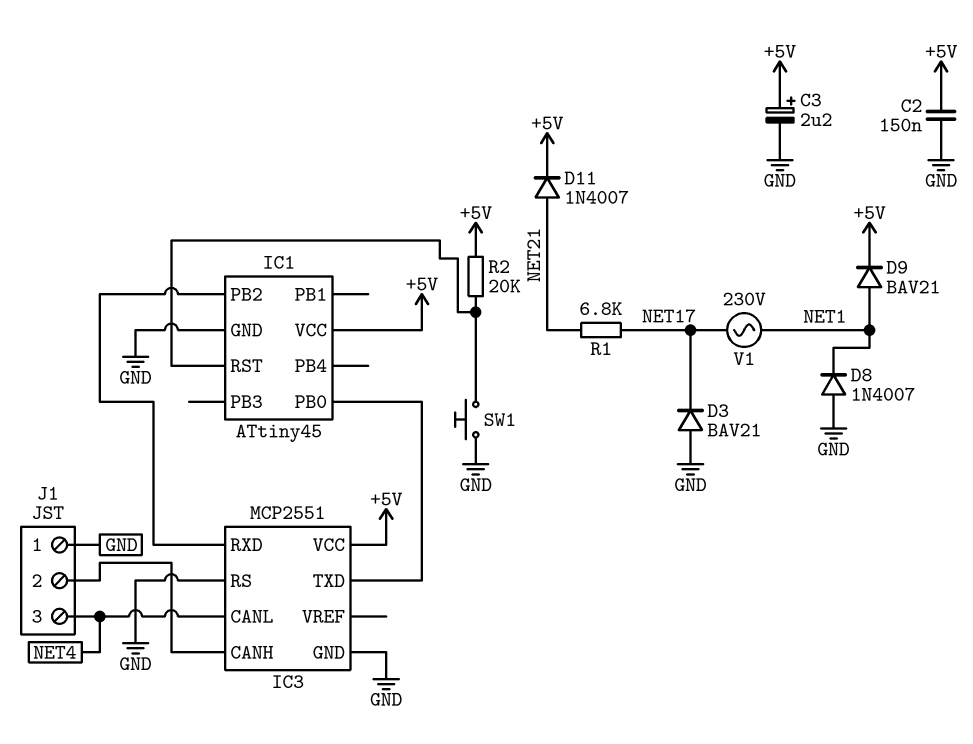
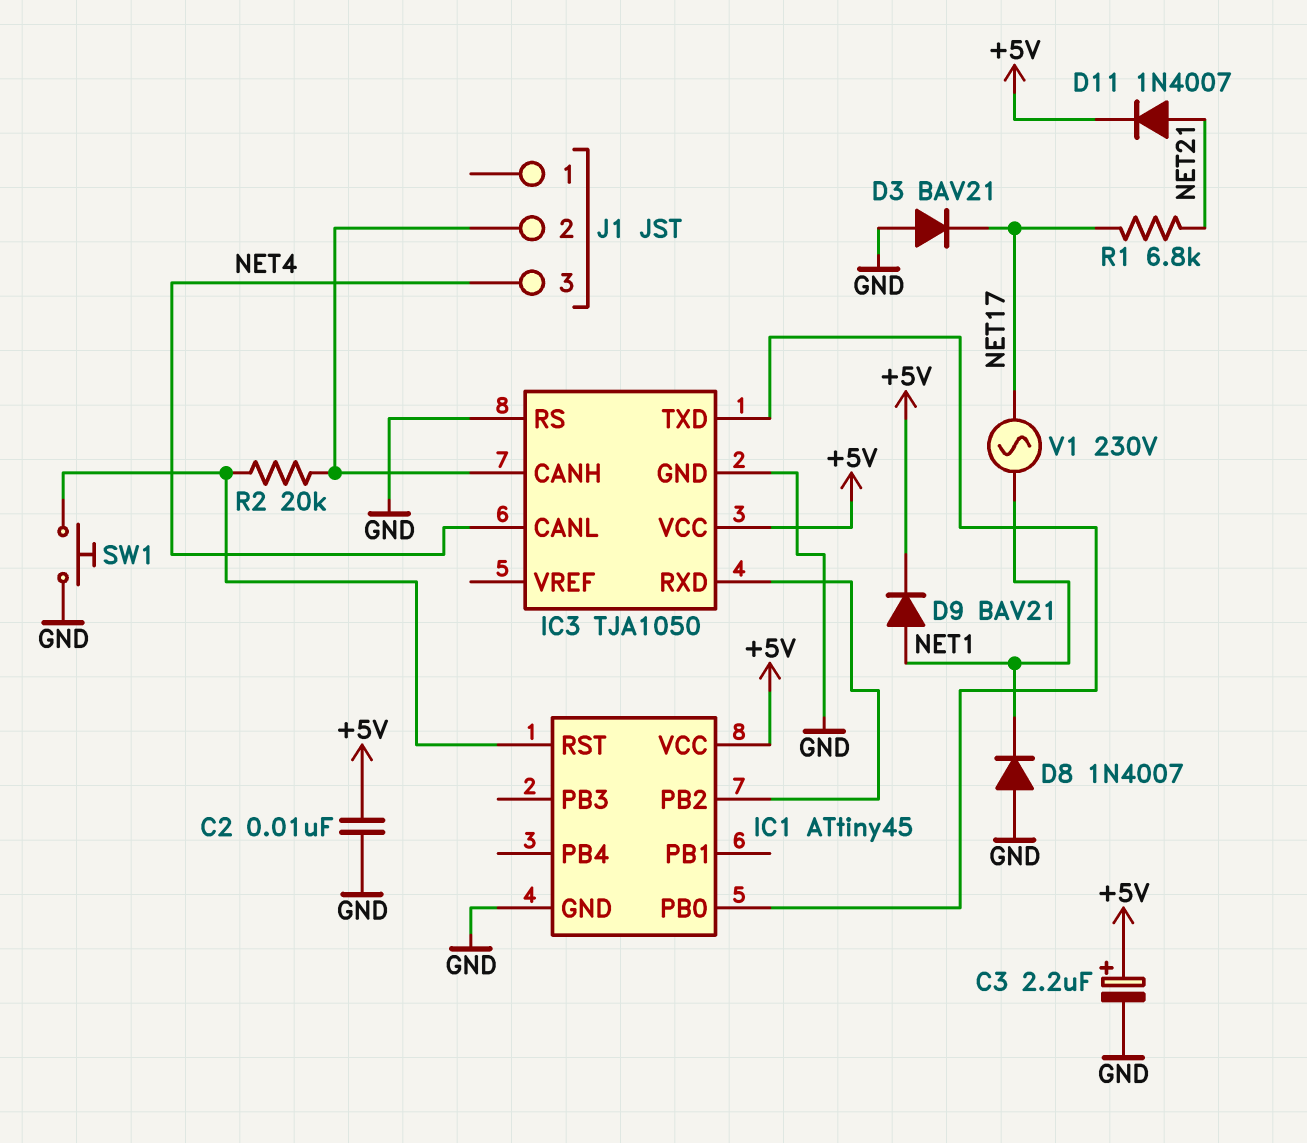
C2: 150nF (+5V, GND) -> 10nF (+5V, GND)
IC3: MCP2551 -> TJA1050
J1 pin 1: GND -> none
R2: 20k (+5V, IC1/RST) -> 20k (IC1/RST, IC3/CANH)

